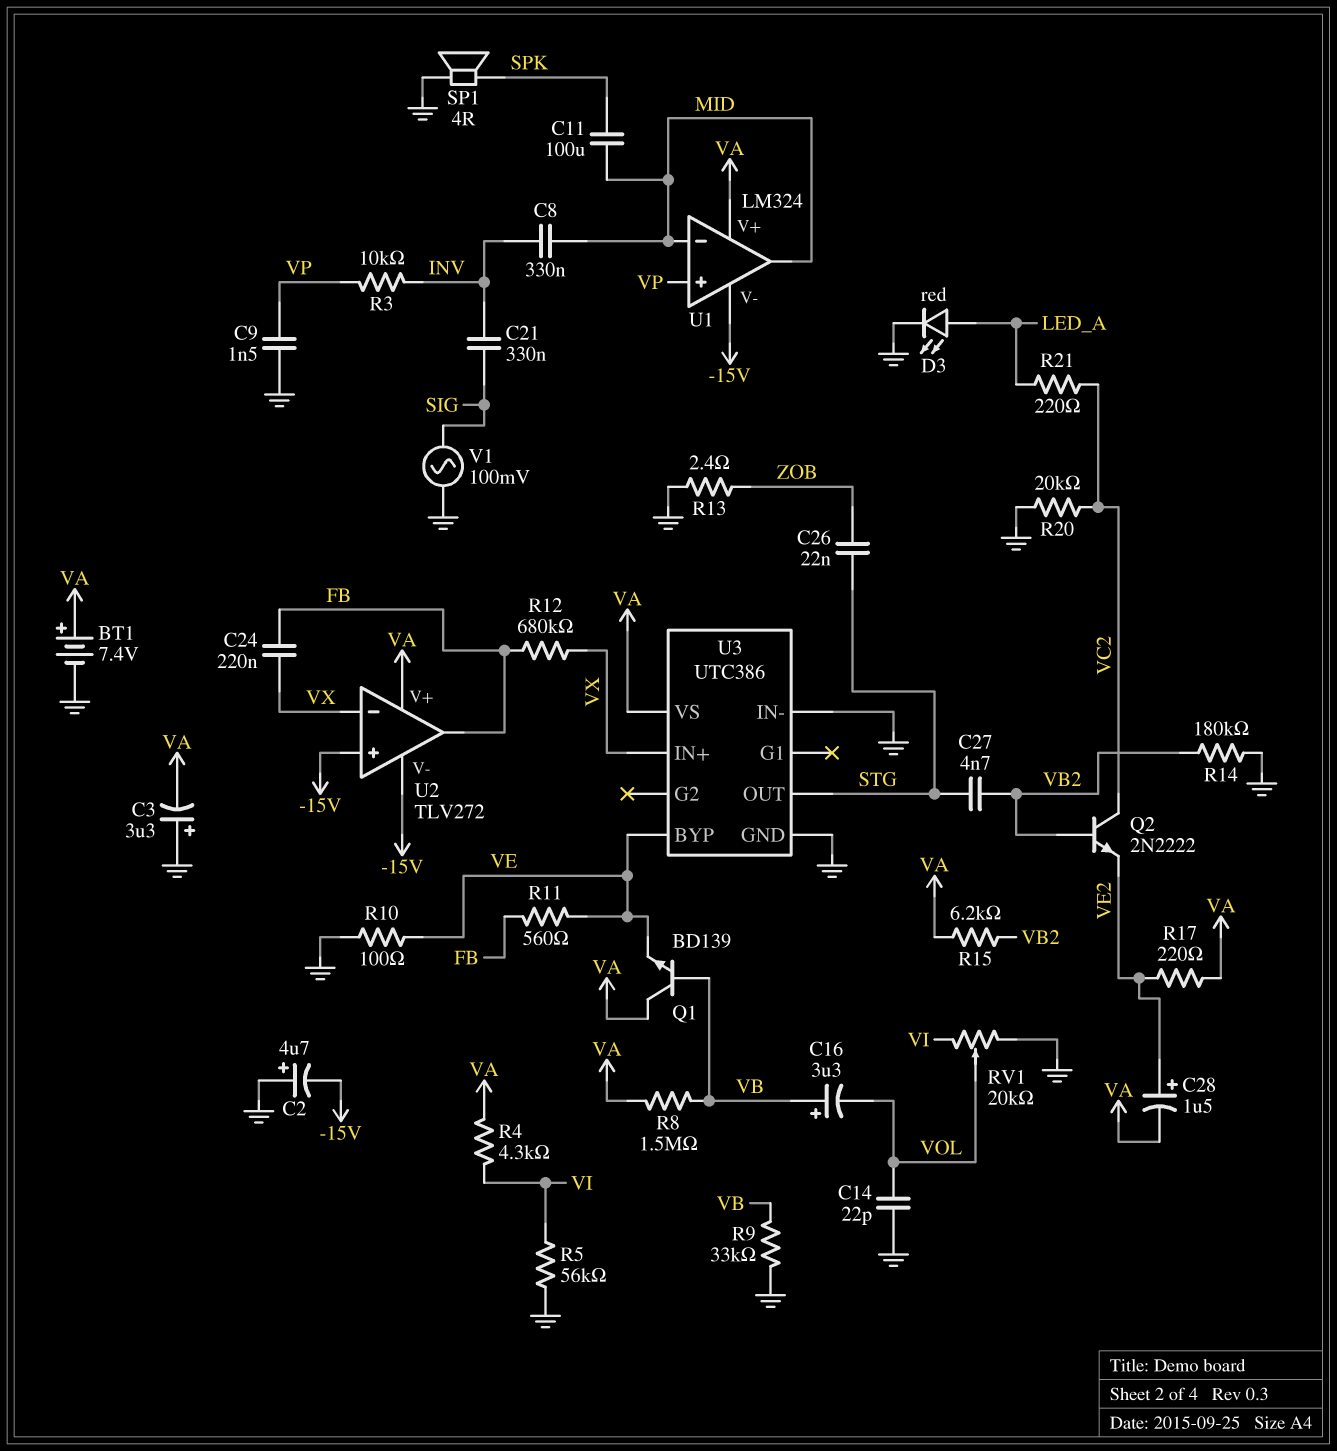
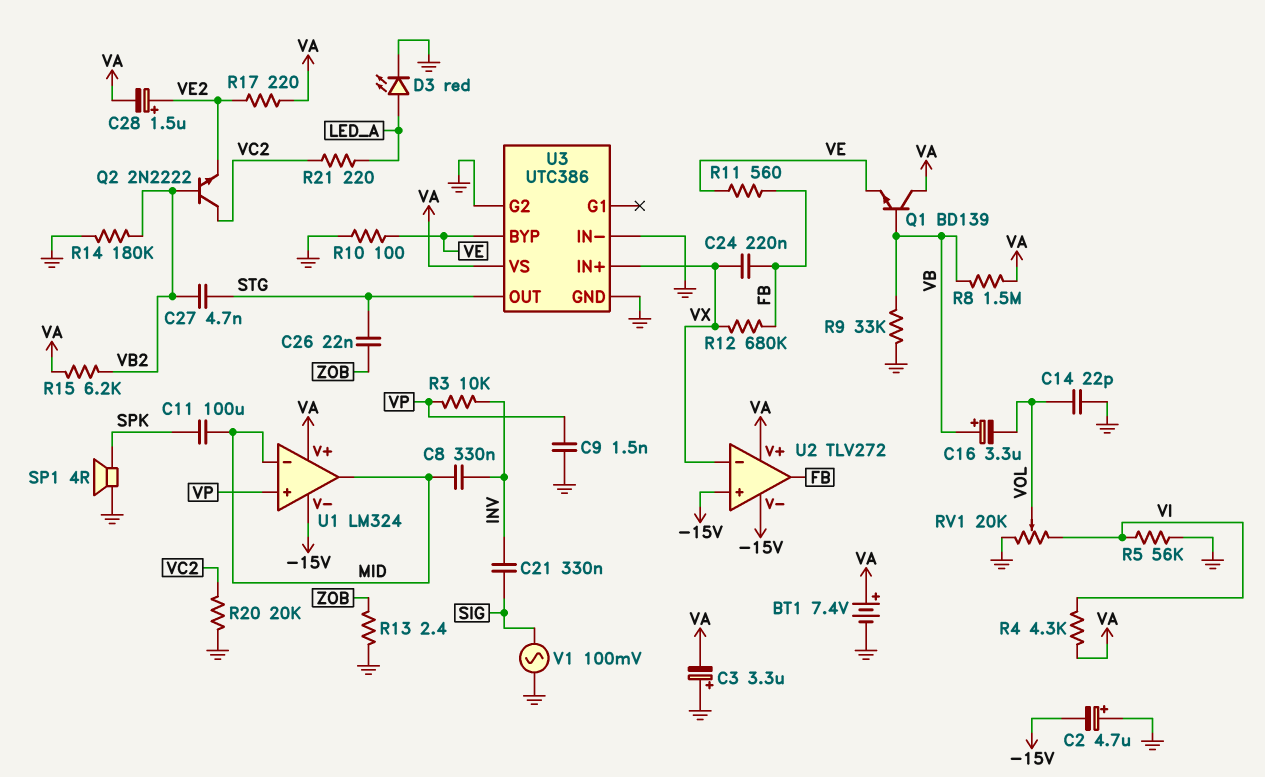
U3 pin G2: none -> GND

